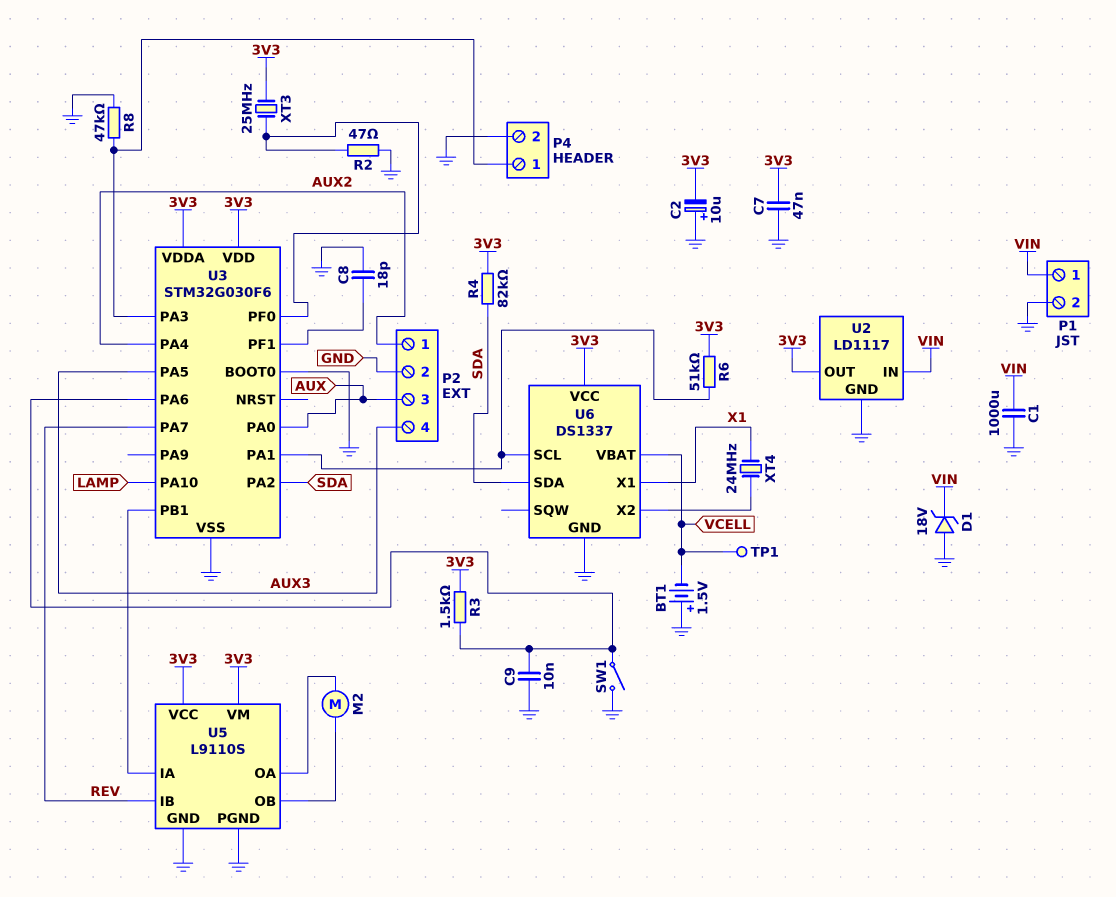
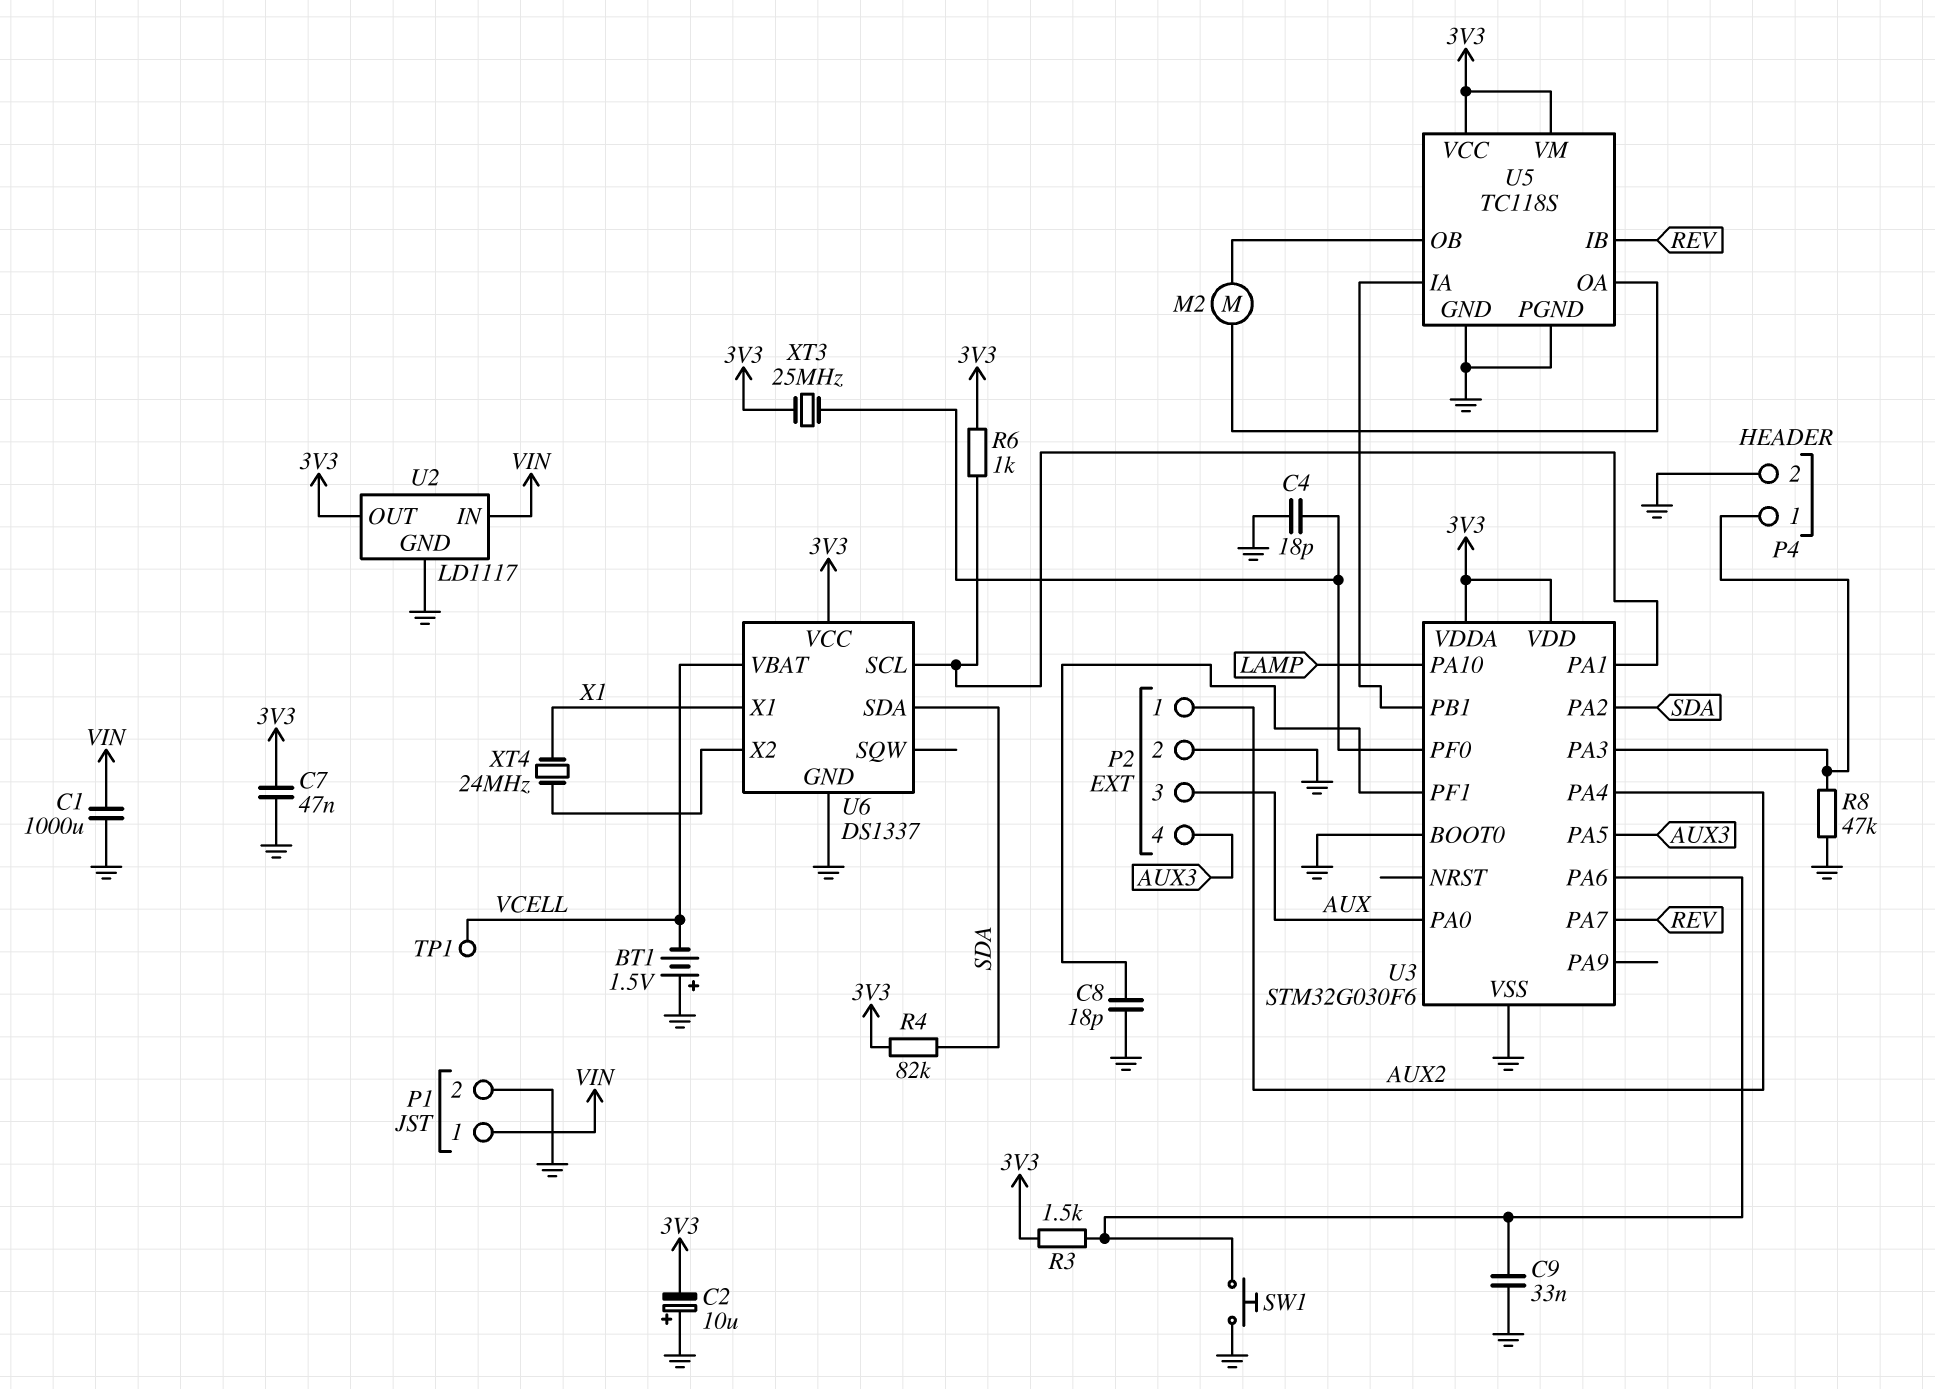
C4: none -> 18pF (GND, U3/PF0)
C9: 10nF (GND, U3/PA6) -> 33nF (GND, U3/PA6)
D1: zener 18V (A GND, K VIN) -> none
R2: 47 (GND, U3/PF0) -> none
R6: 51k (3V3, U3/PA1) -> 1k (3V3, U3/PA1)
SW1: switch (GND, U3/PA6) -> button (GND, U3/PA6)
U5: L9110S -> TC118S

